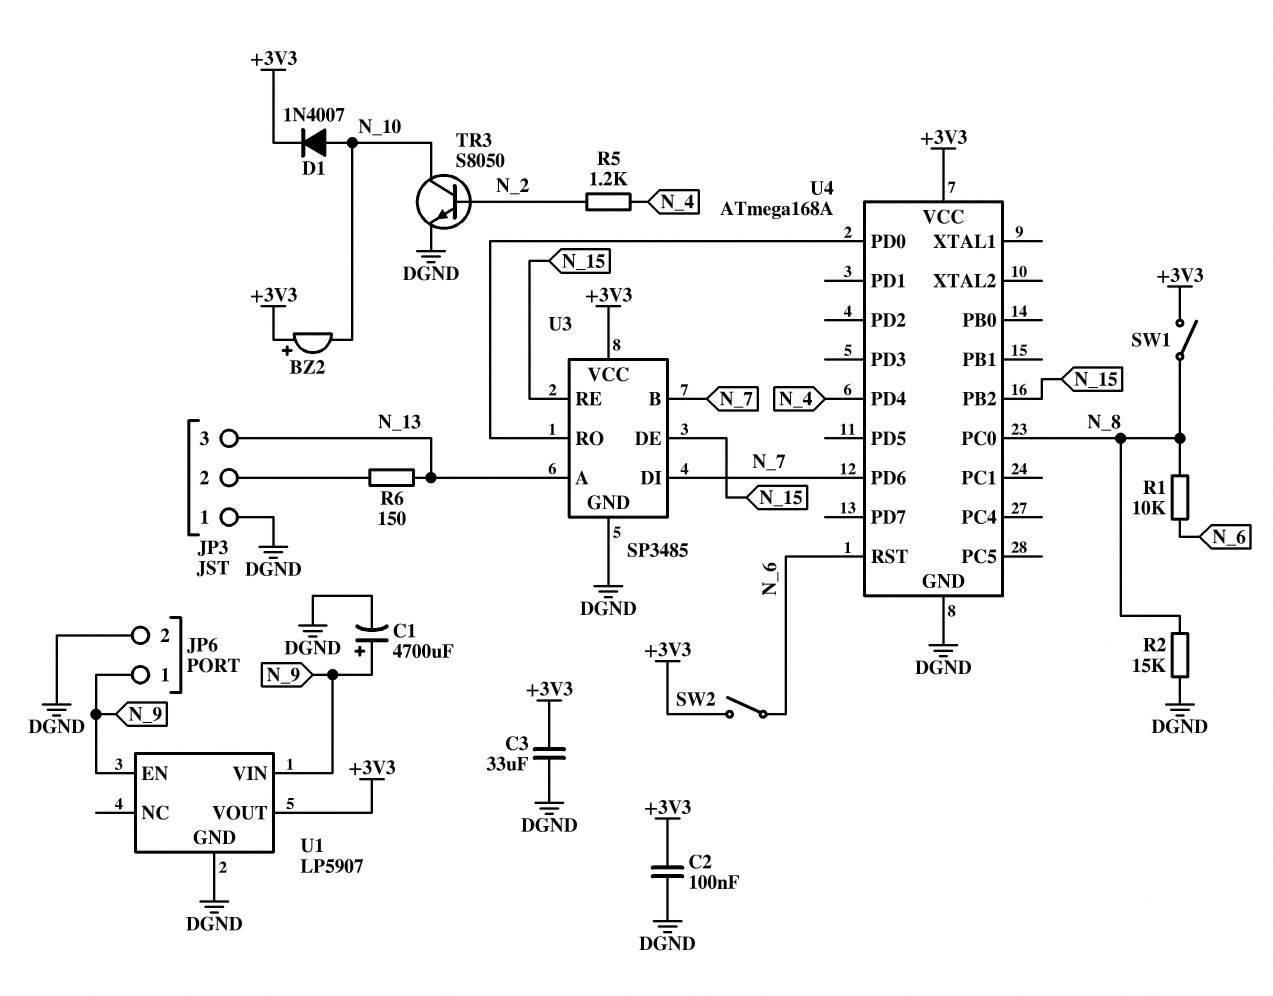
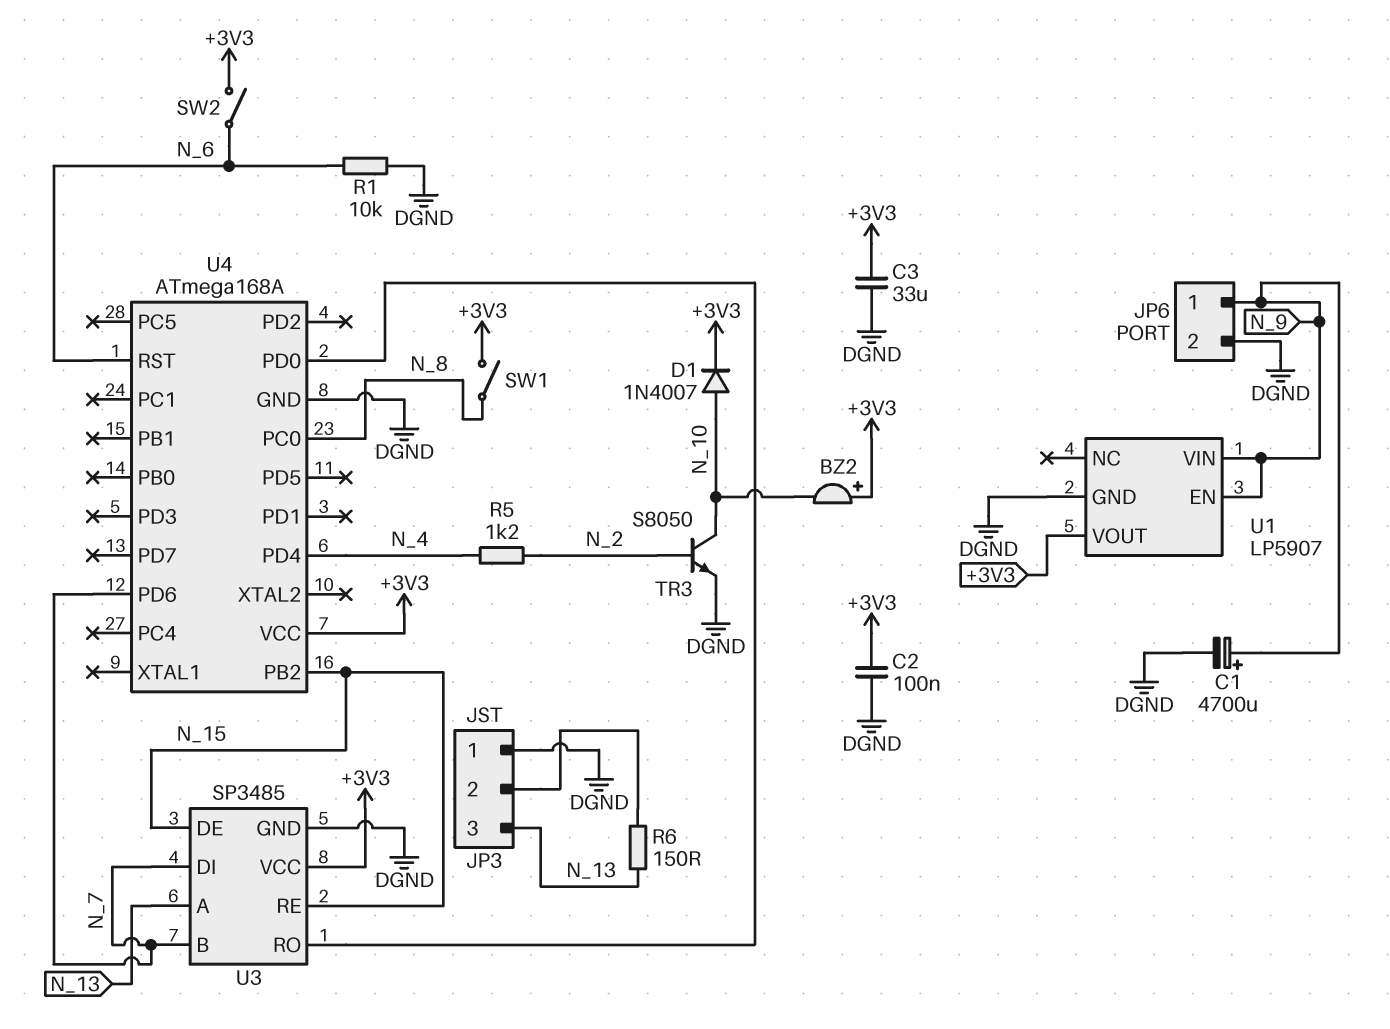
R1: 10k (N_6, N_8) -> 10k (DGND, N_6)
R2: 15k (DGND, N_8) -> none

